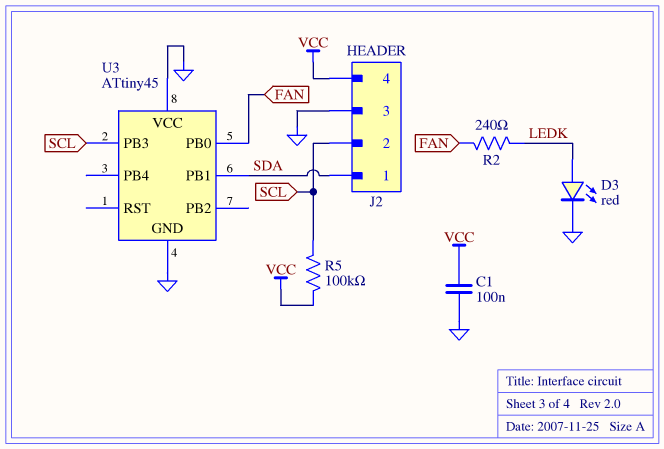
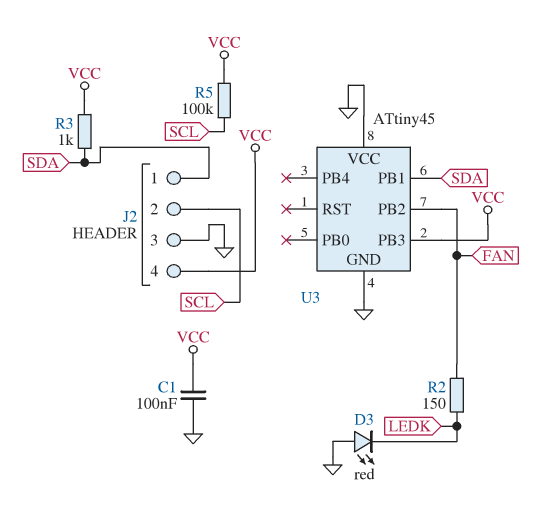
D3: LED red (A LEDK, K GND) -> LED red (A GND, K LEDK)
R2: 240 (FAN, LEDK) -> 150 (FAN, LEDK)
R3: none -> 1k (SDA, VCC)
U3 pin PB0: FAN -> none
U3 pin PB2: none -> FAN
U3 pin PB3: SCL -> VCC

